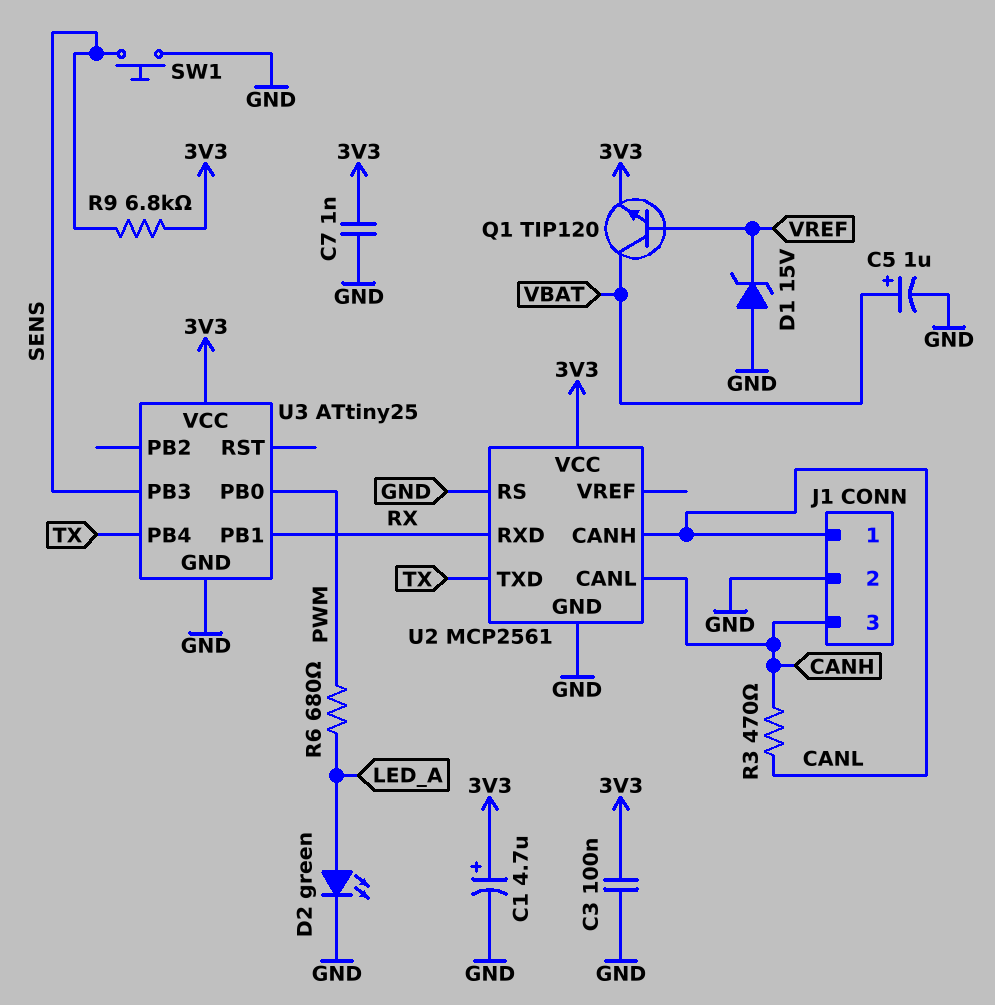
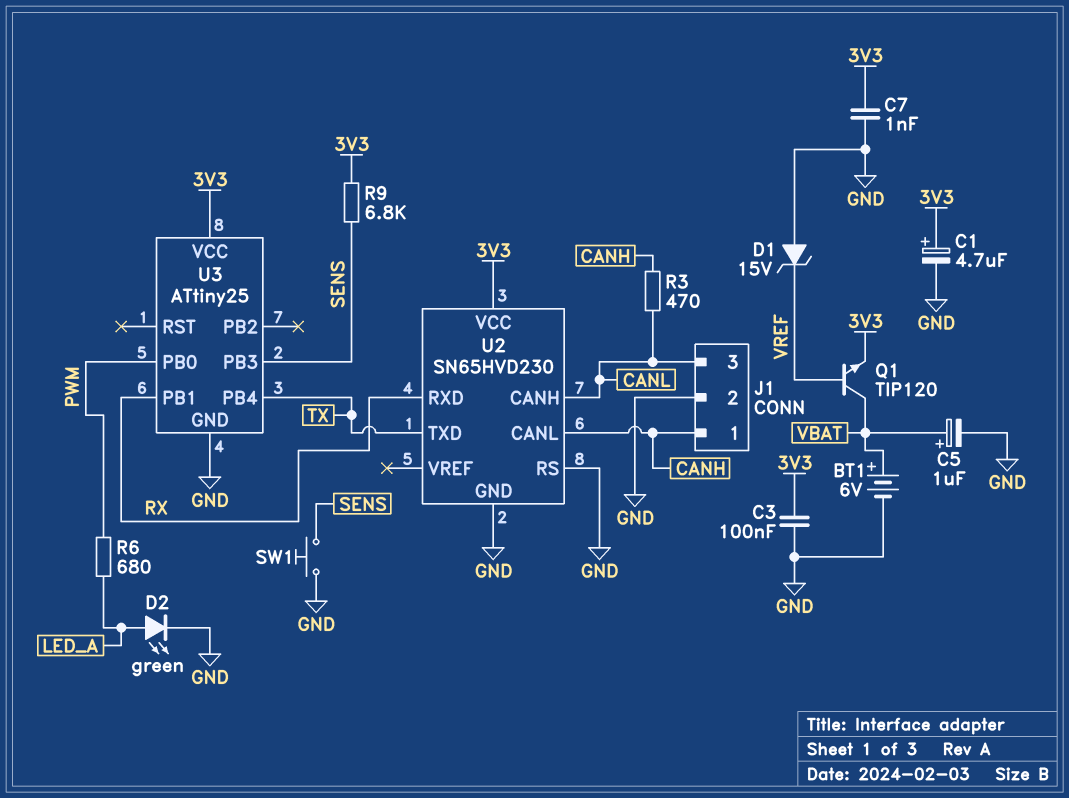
BT1: none -> 6V (plus VBAT, minus GND)
J1 pin 1: CANL -> CANH
J1 pin 3: CANH -> CANL
U2: MCP2561 -> SN65HVD230

